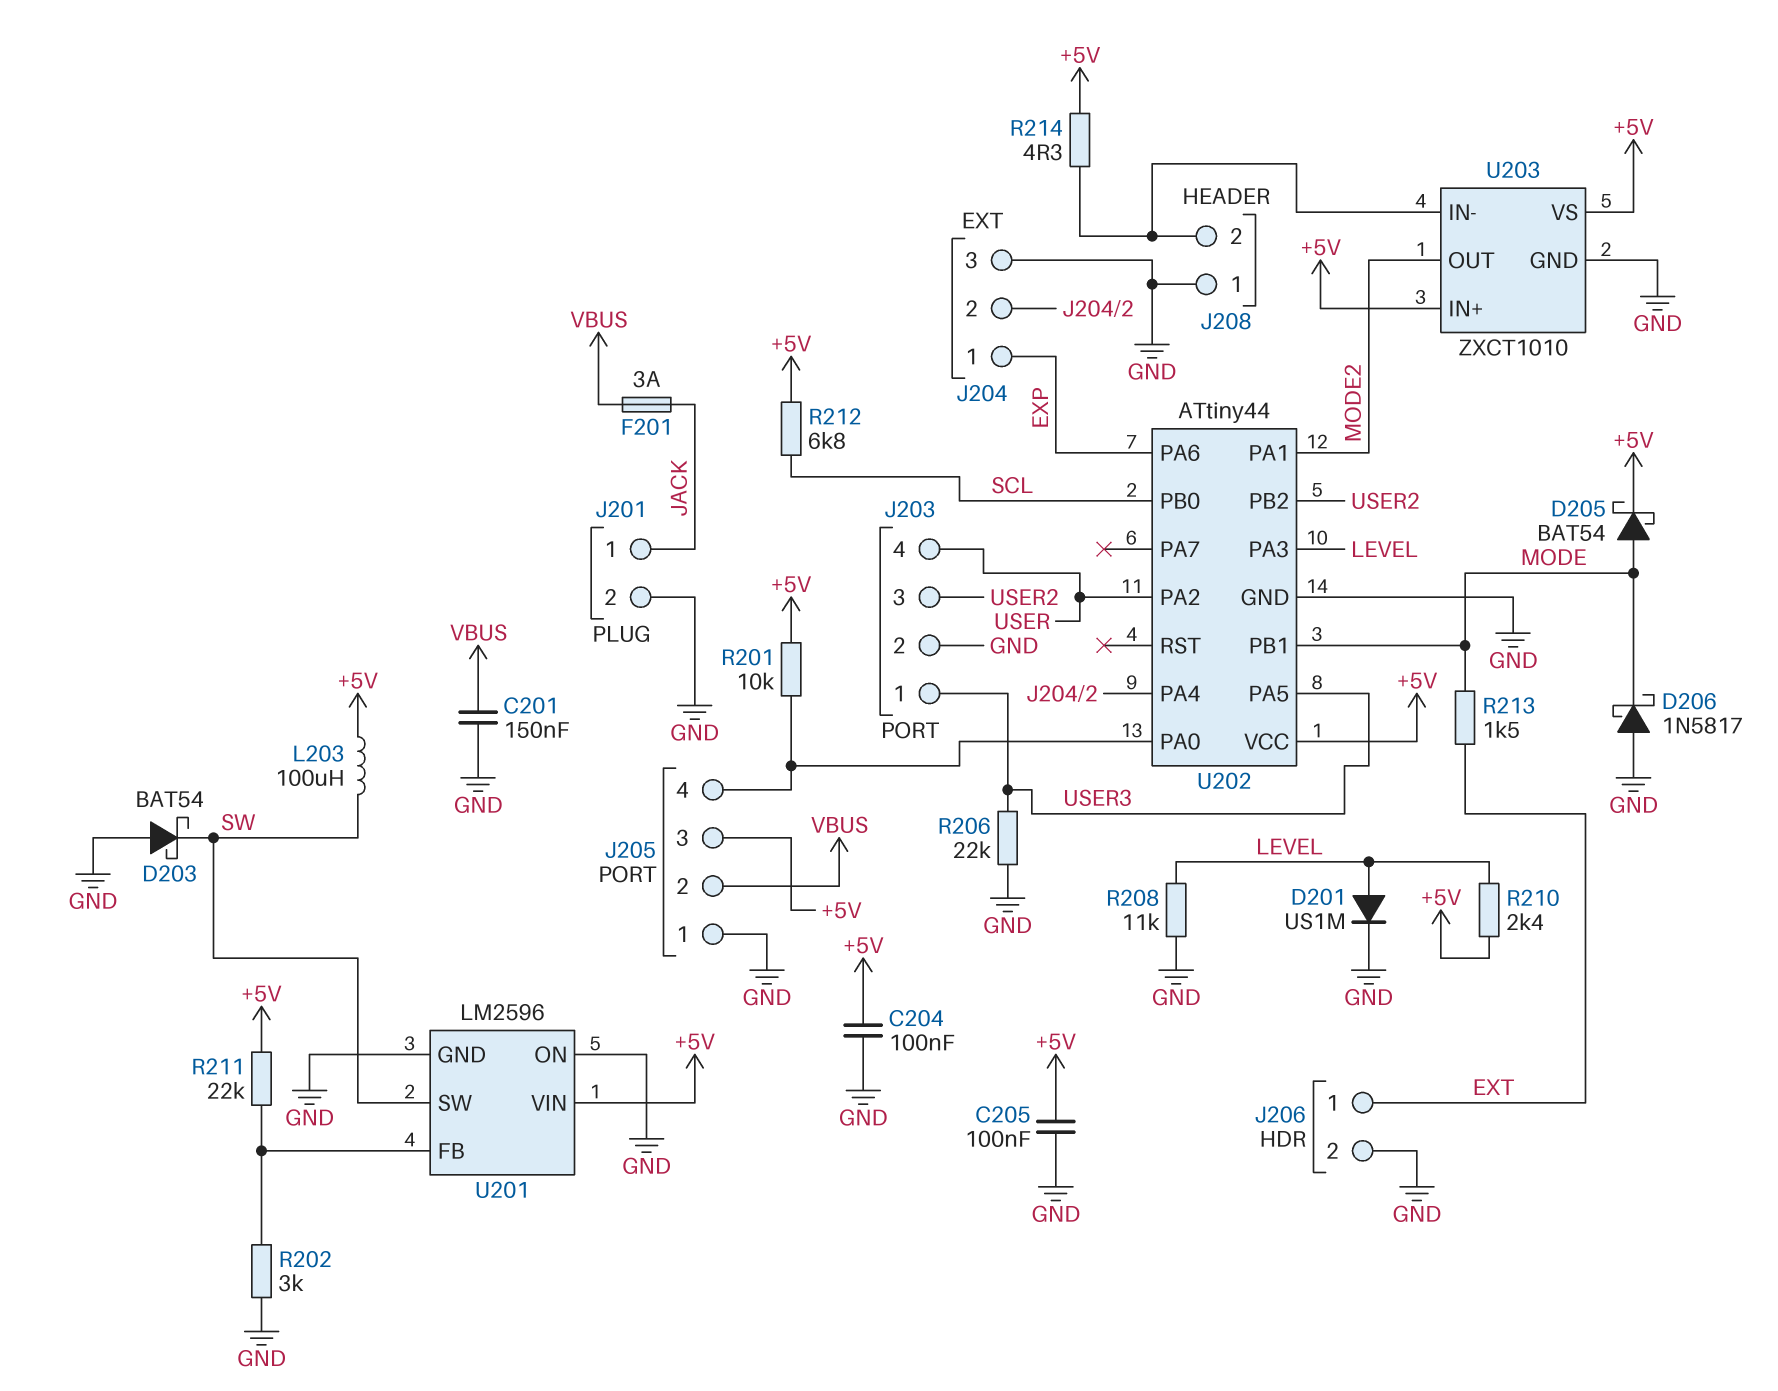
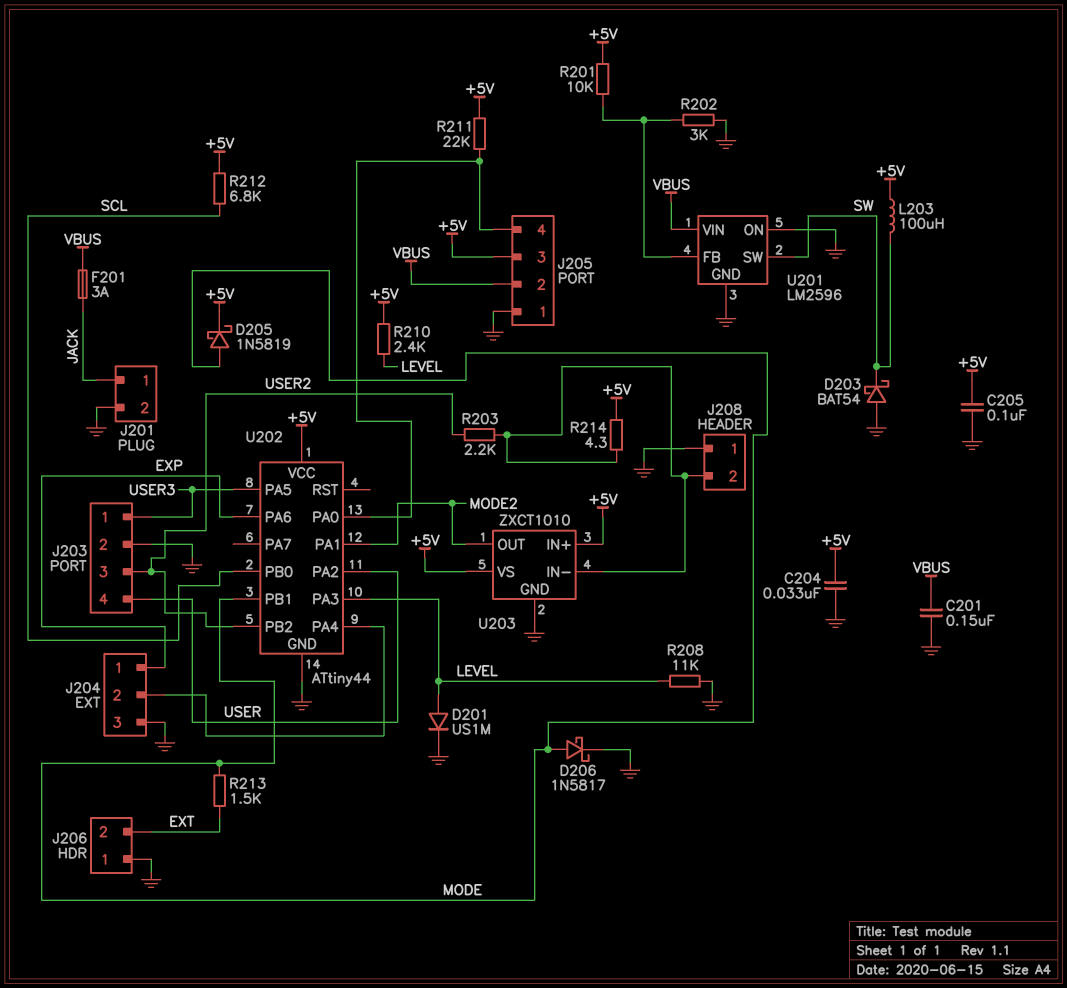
C204: 100nF (+5V, GND) -> 33nF (+5V, GND)
D205: schottky BAT54 (A MODE, K +5V) -> schottky 1N5819 (A MODE, K +5V)
D206: schottky 1N5817 (A GND, K MODE) -> schottky 1N5817 (A MODE, K GND)
J206 pin 1: EXT -> GND
J206 pin 2: GND -> EXT
R201: 10k (+5V, J205/4) -> 10k (+5V, U201/FB)
R203: none -> 2.2k (J208/2, USER2)
R206: 22k (GND, USER3) -> none
R211: 22k (+5V, U201/FB) -> 22k (+5V, J205/4)
U201 pin VIN: +5V -> VBUS

